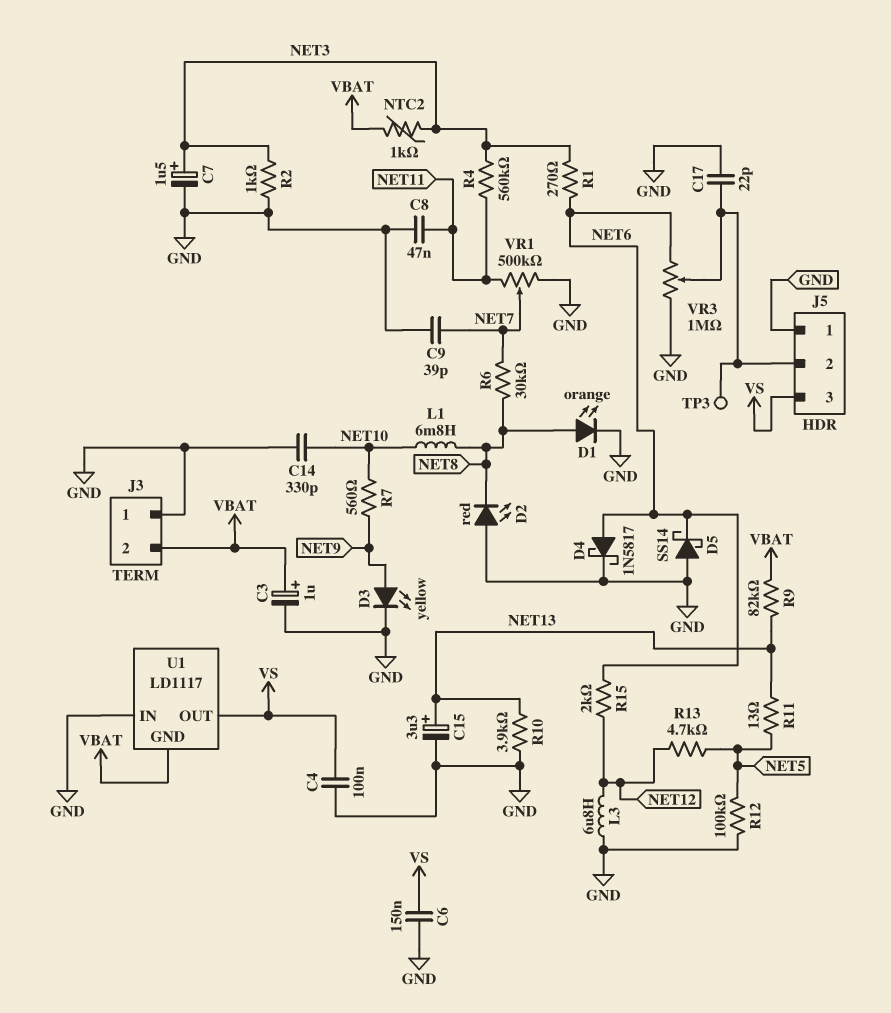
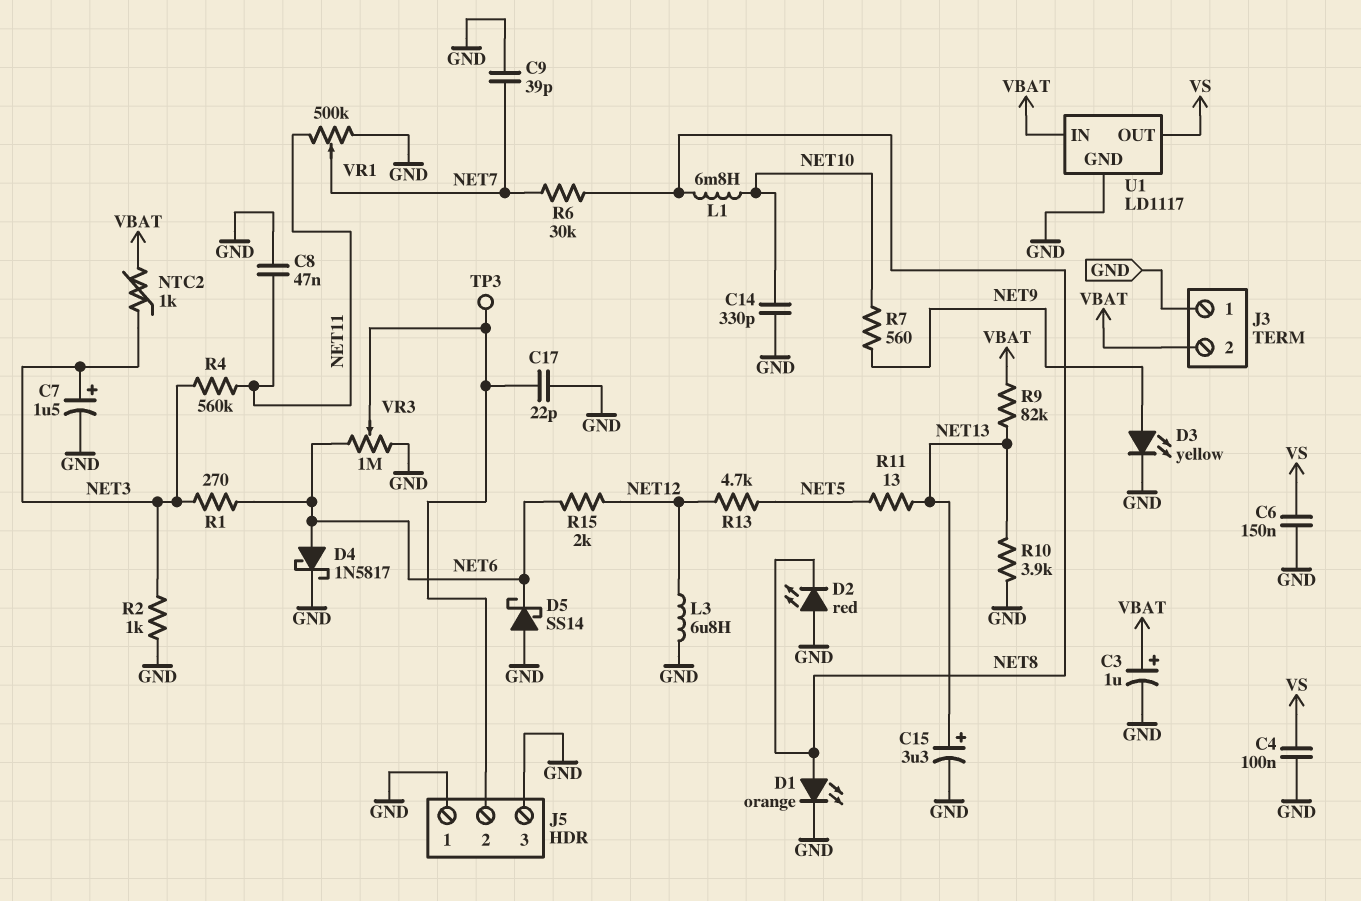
J5 pin 3: VS -> GND
R12: 100k (GND, NET5) -> none
U1 pin GND: VBAT -> GND
U1 pin IN: GND -> VBAT

